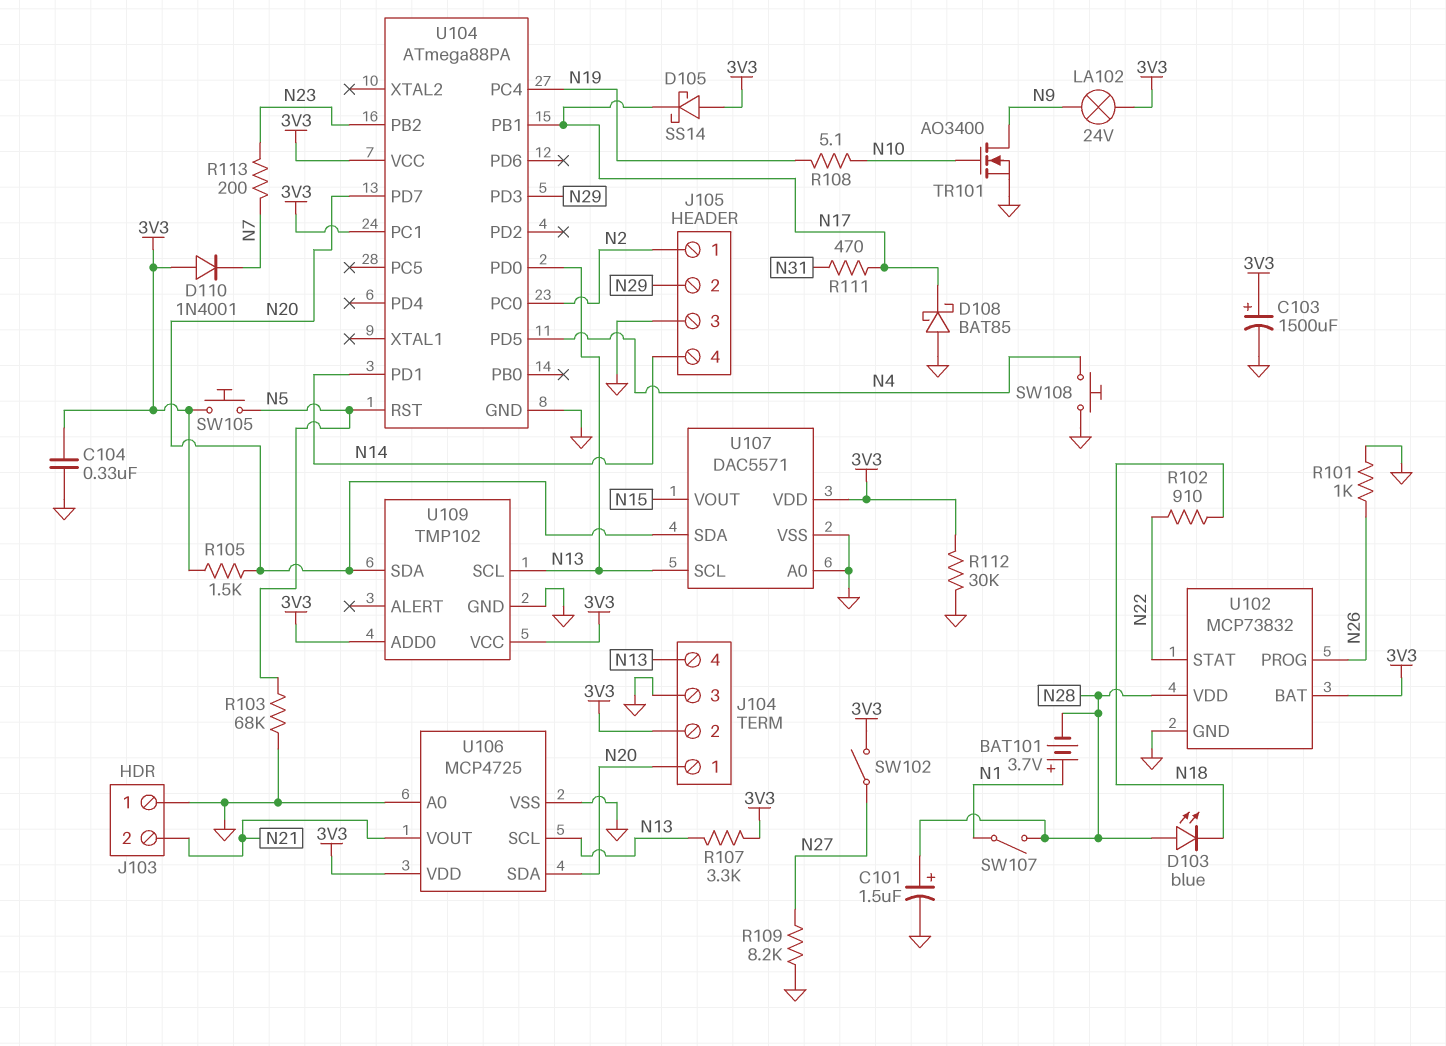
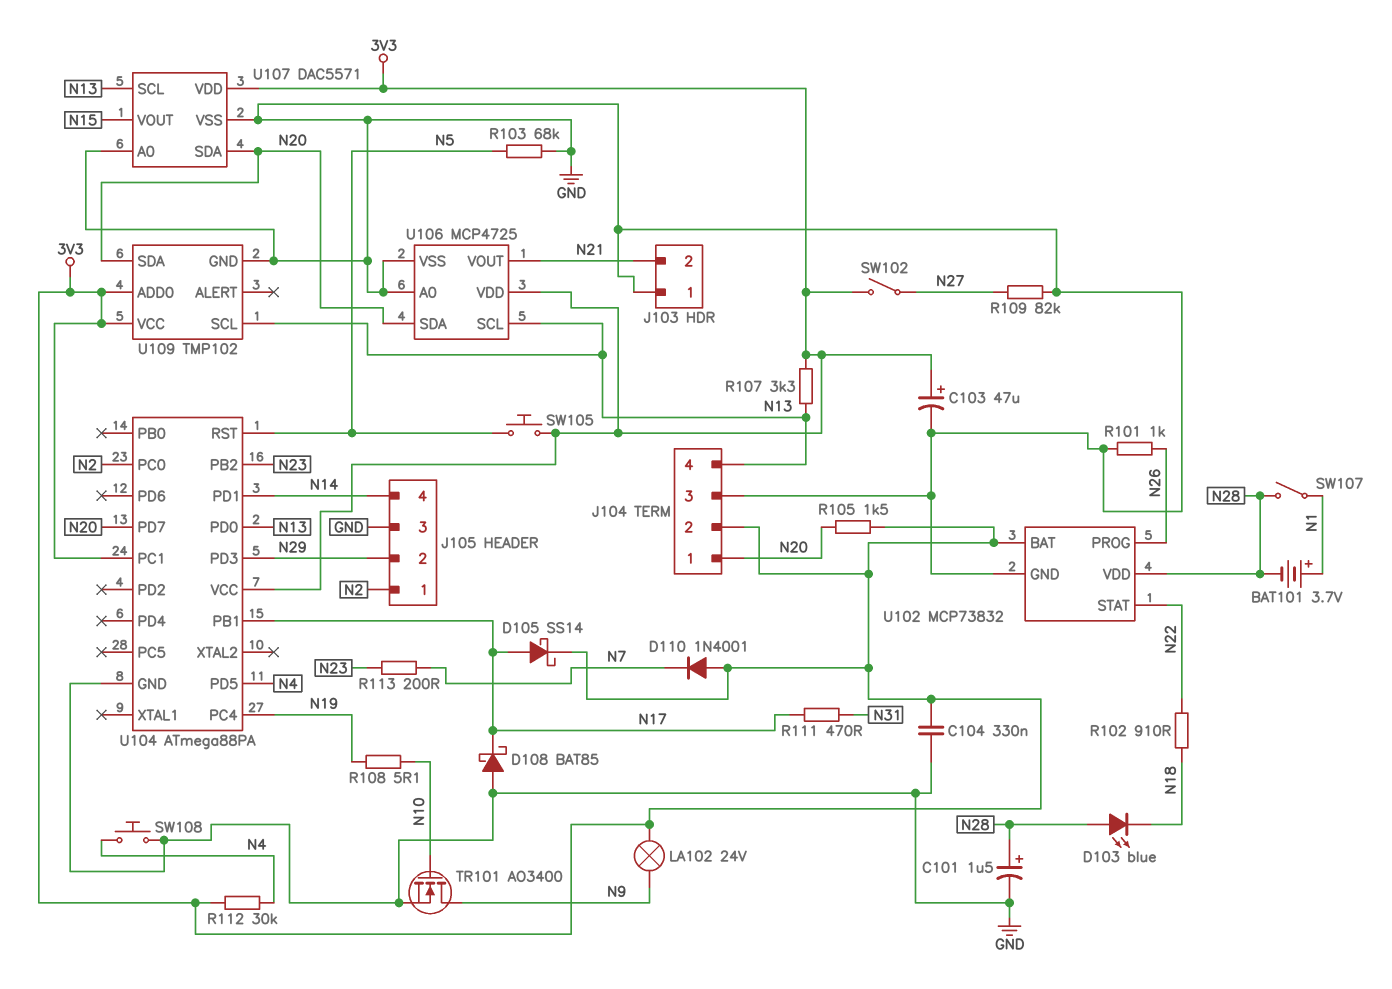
C103: 1500uF (plus 3V3, minus GND) -> 47uF (plus 3V3, minus GND)
D105: schottky SS14 (A 3V3, K N17) -> schottky SS14 (A N17, K 3V3)
R109: 8.2k (GND, N27) -> 82k (GND, N27)
R112: 30k (3V3, GND) -> 30k (3V3, N4)

